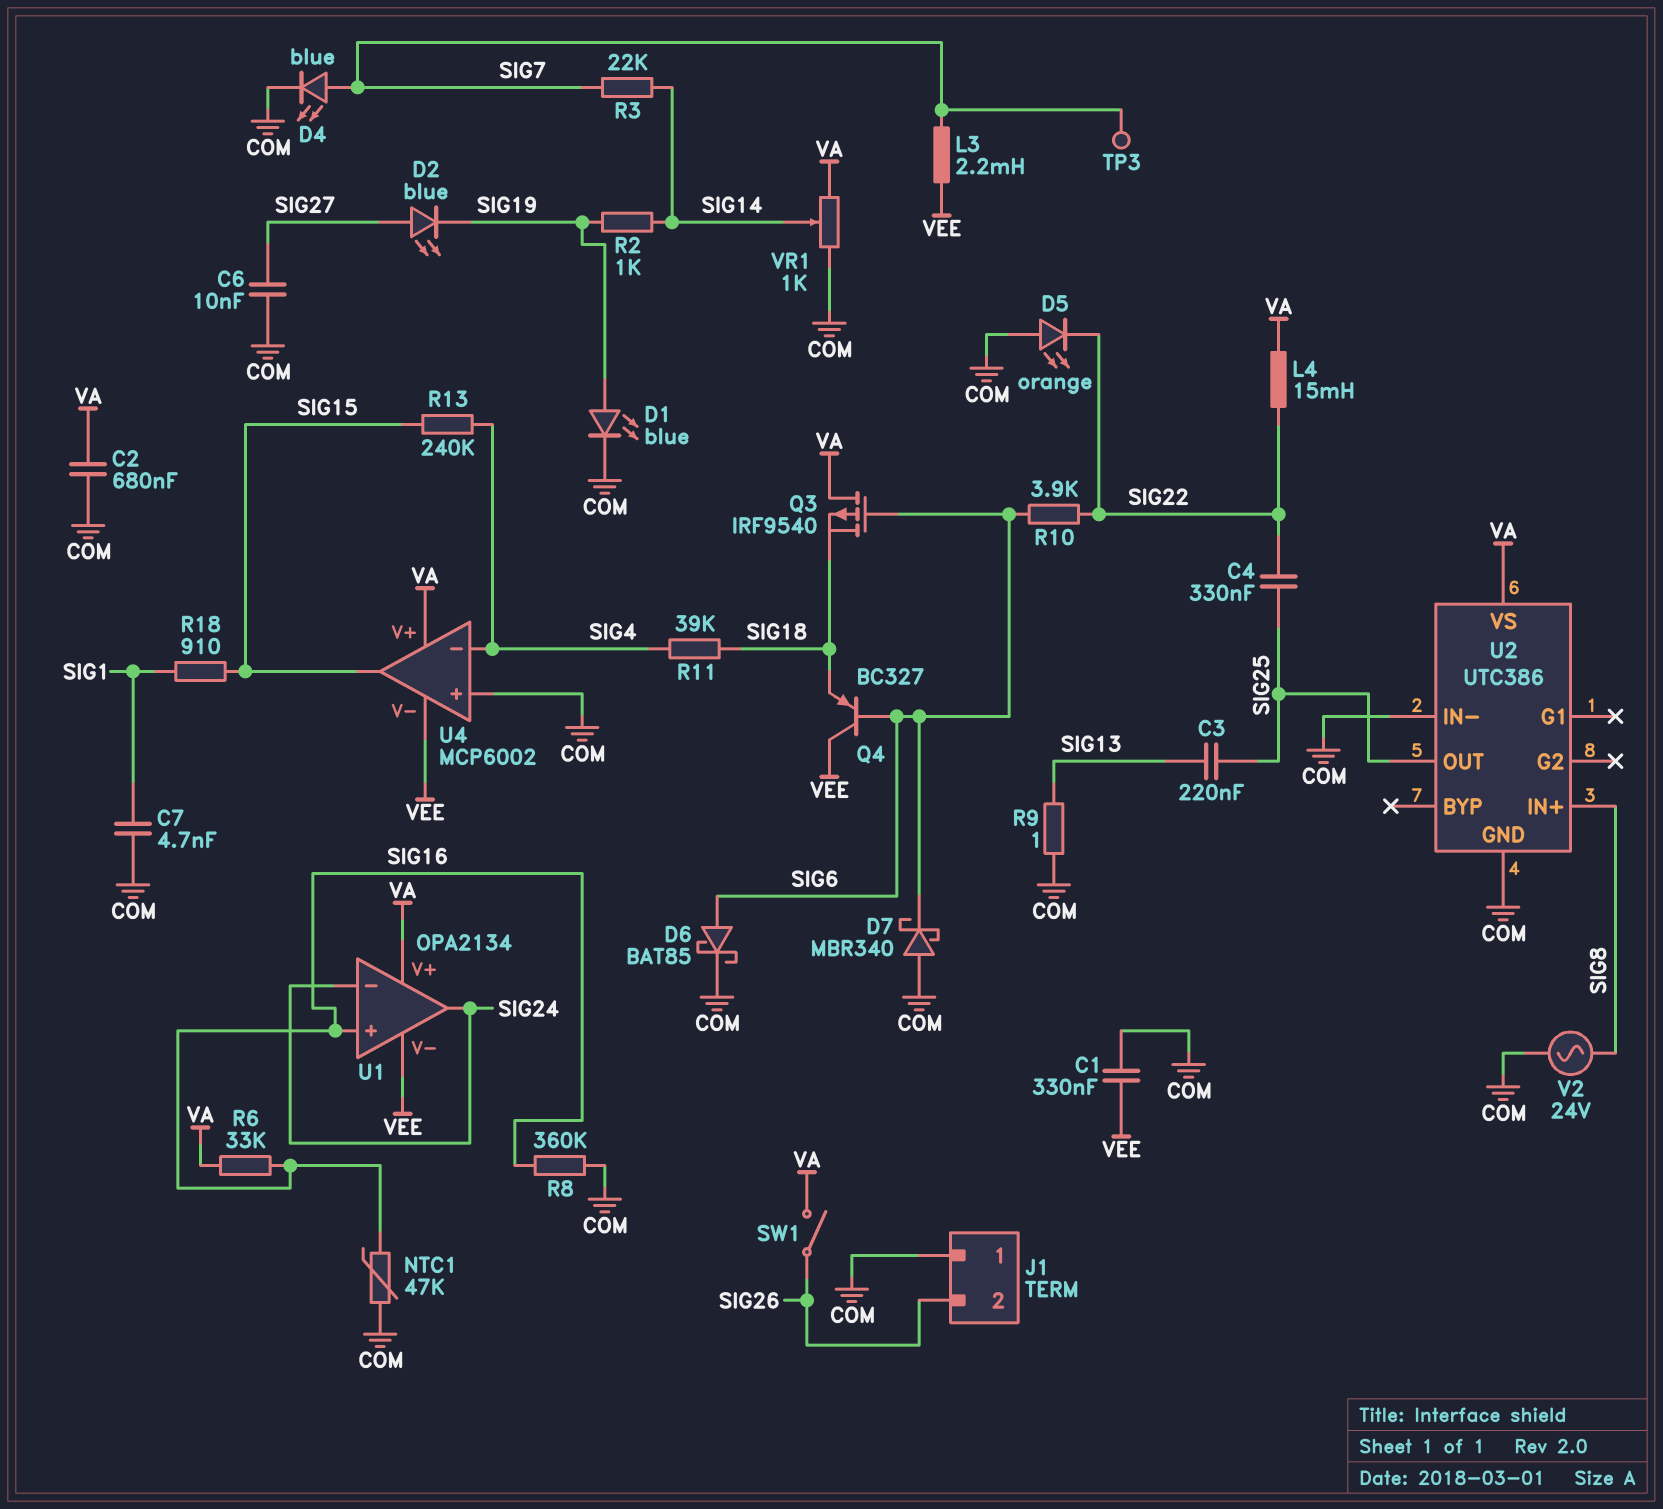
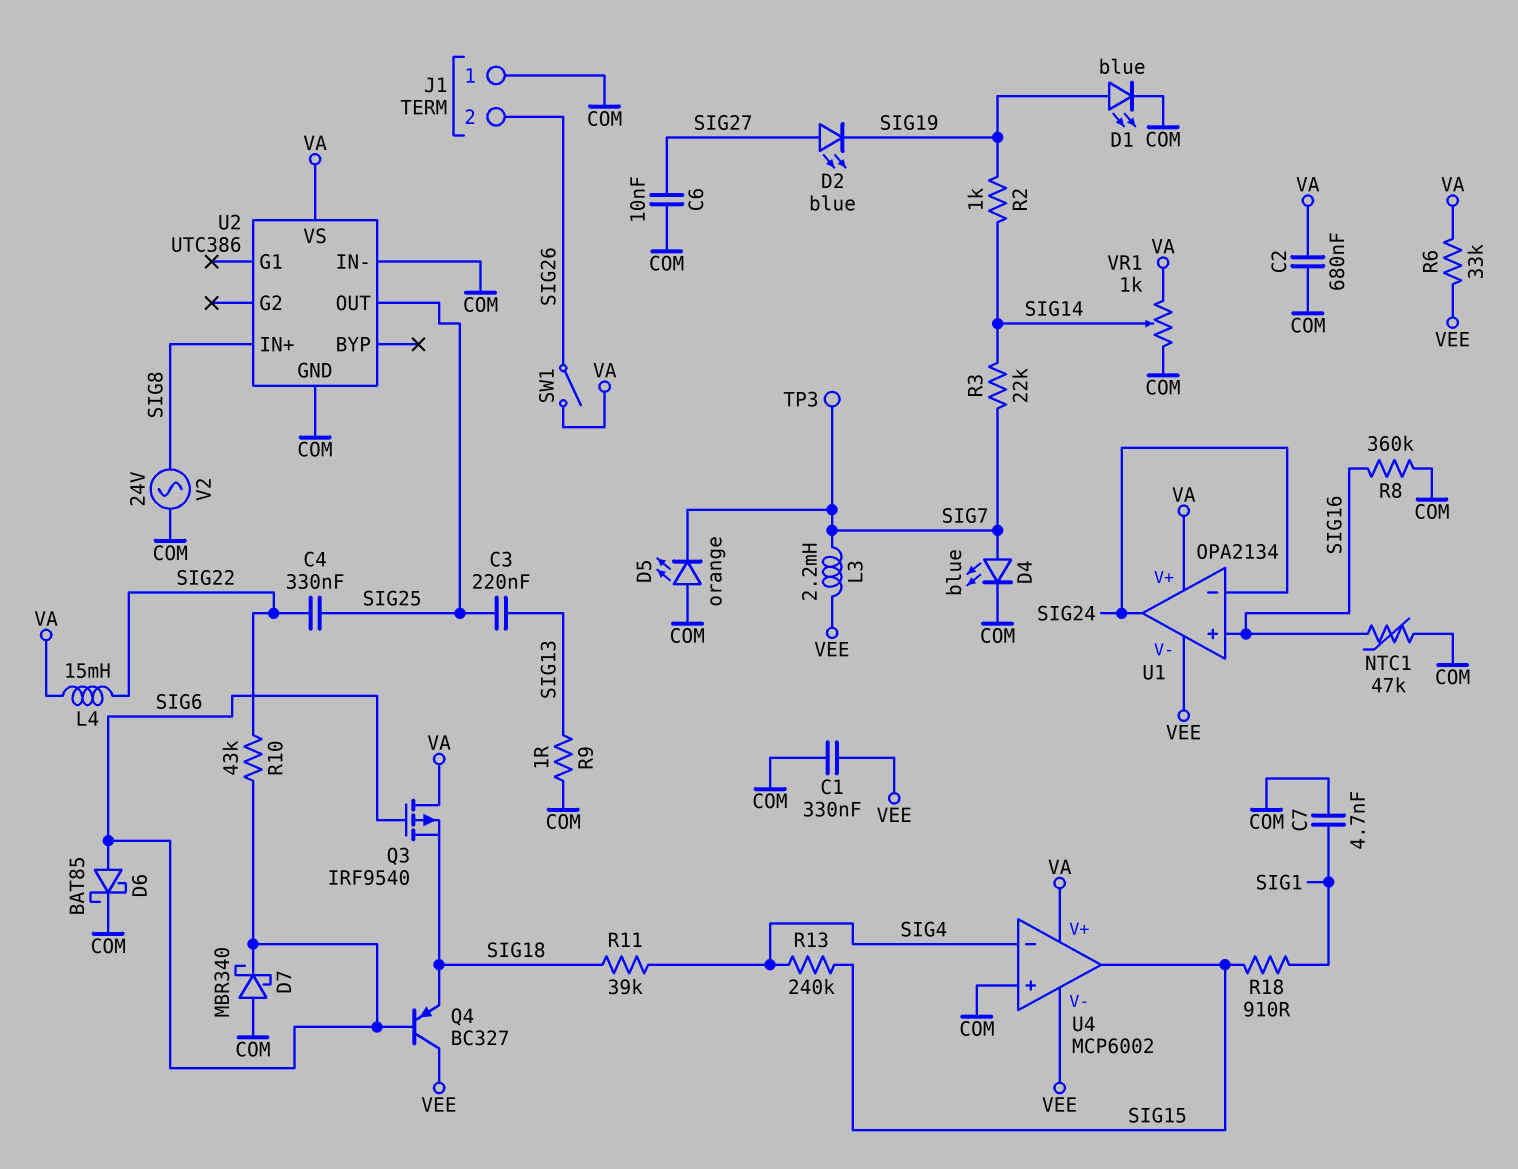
D5: LED orange (A COM, K SIG22) -> LED orange (A COM, K SIG7)
R6: 33k (SIG16, VA) -> 33k (VA, VEE)
R10: 3.9k (SIG6, SIG22) -> 43k (SIG6, SIG22)

